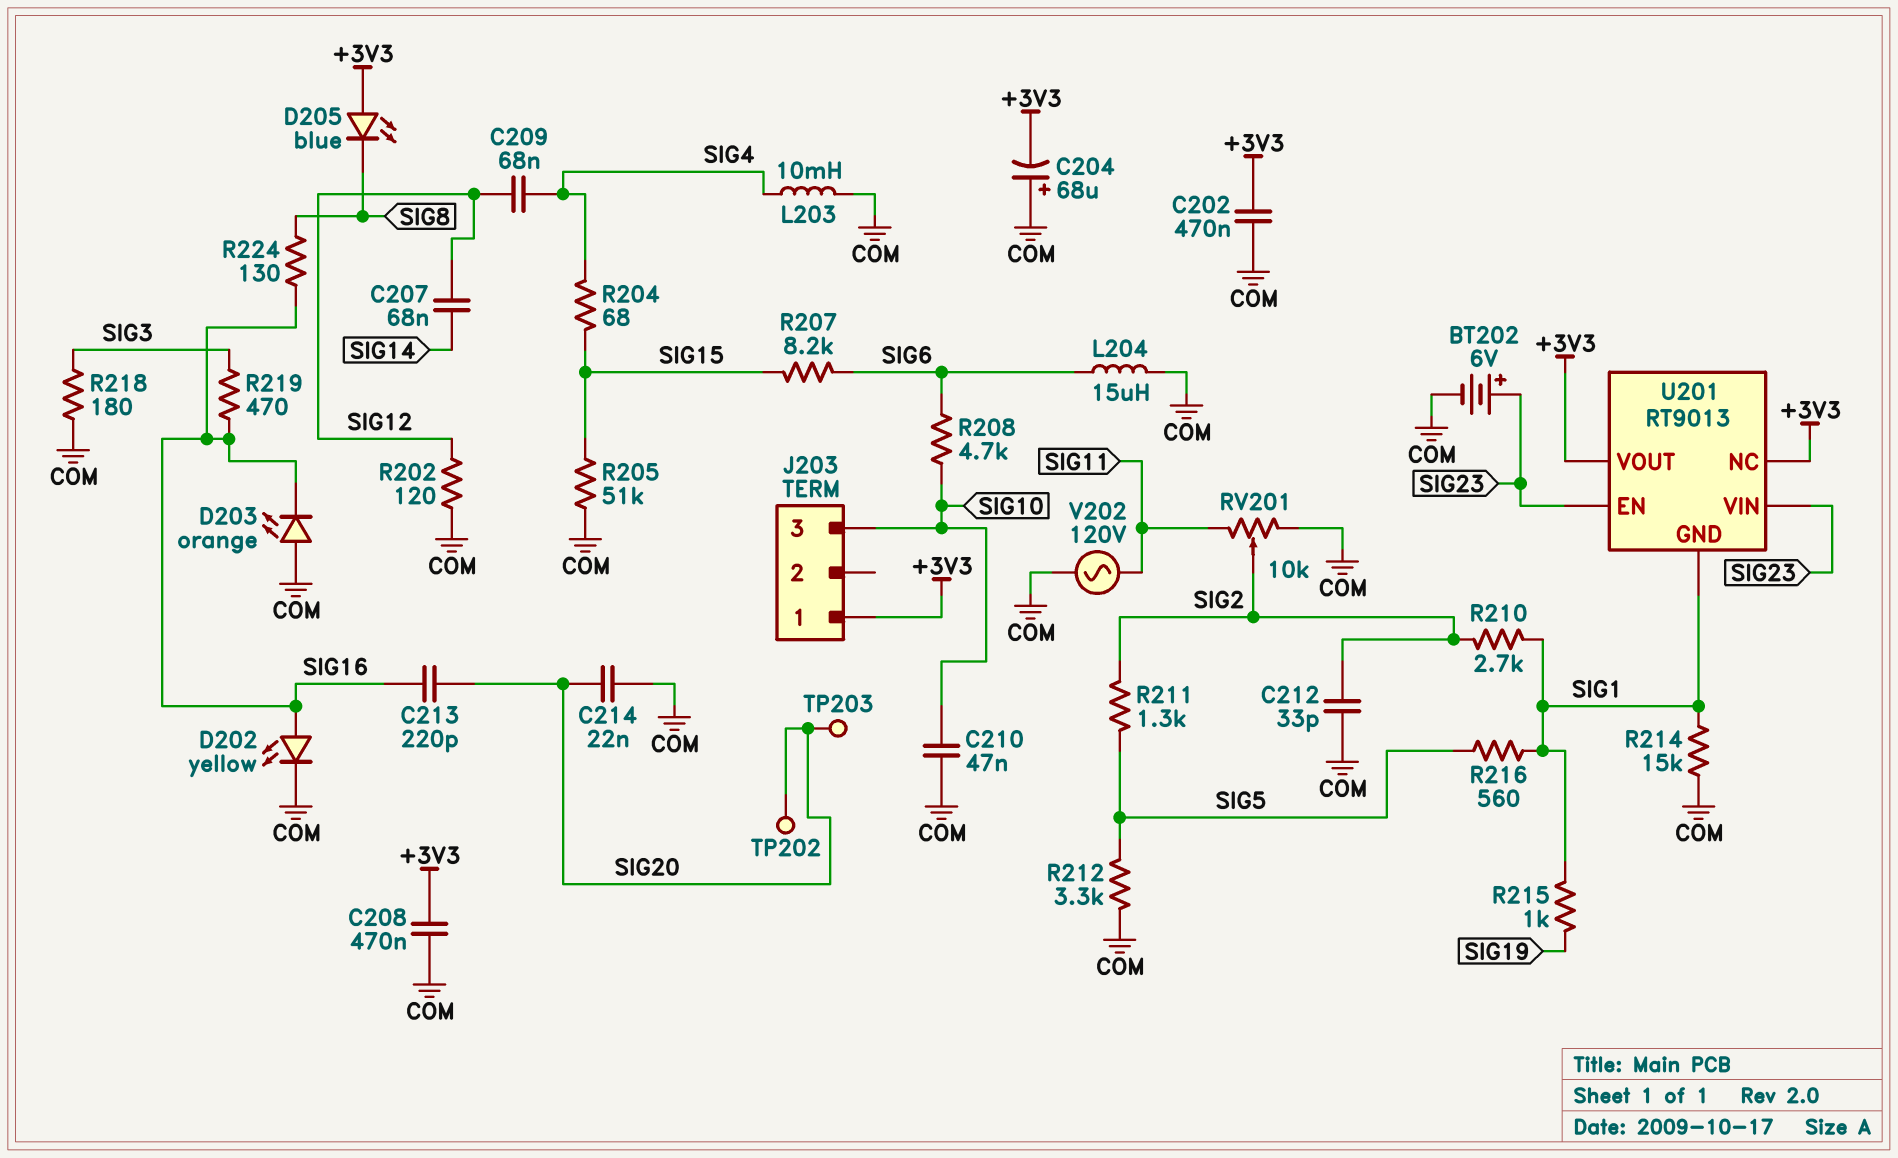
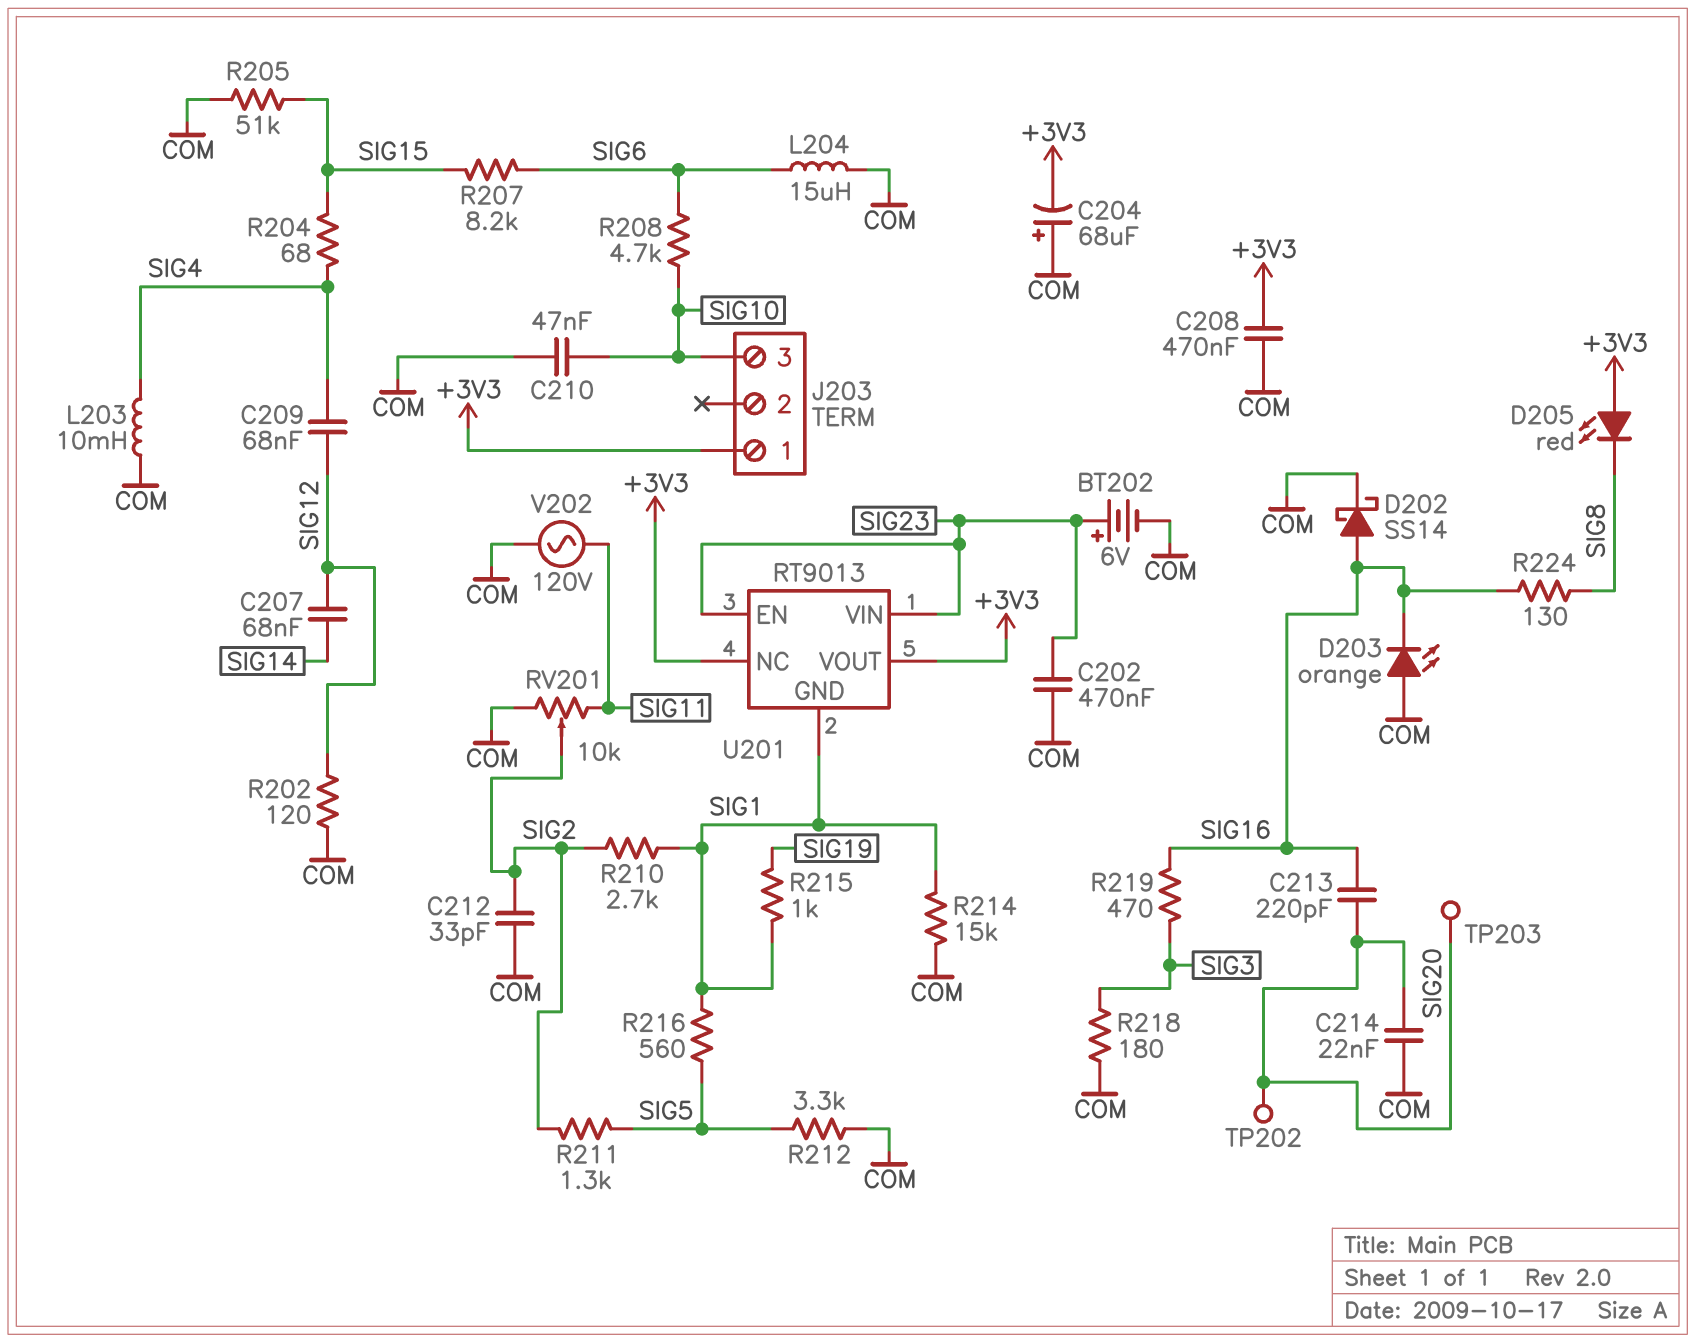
C202: 470nF (+3V3, COM) -> 470nF (COM, SIG23)
D202: LED yellow (A SIG16, K COM) -> schottky SS14 (A SIG16, K COM)
D205: LED blue (A +3V3, K SIG8) -> LED red (A +3V3, K SIG8)

